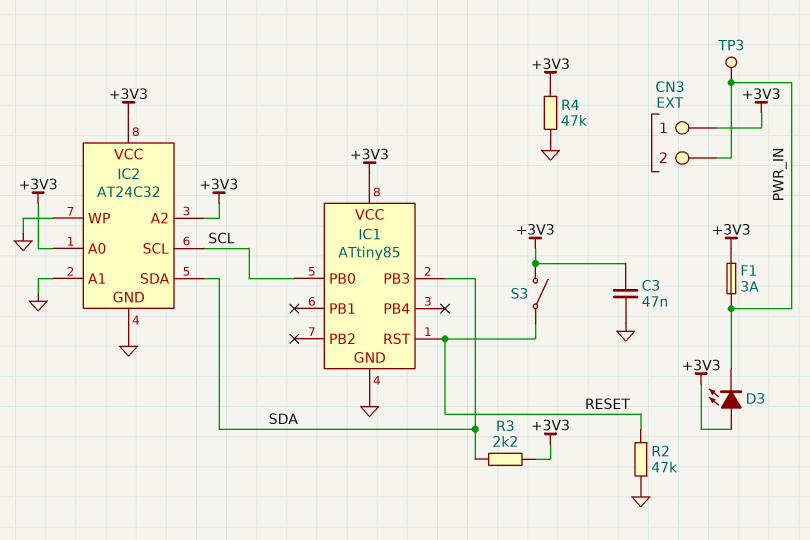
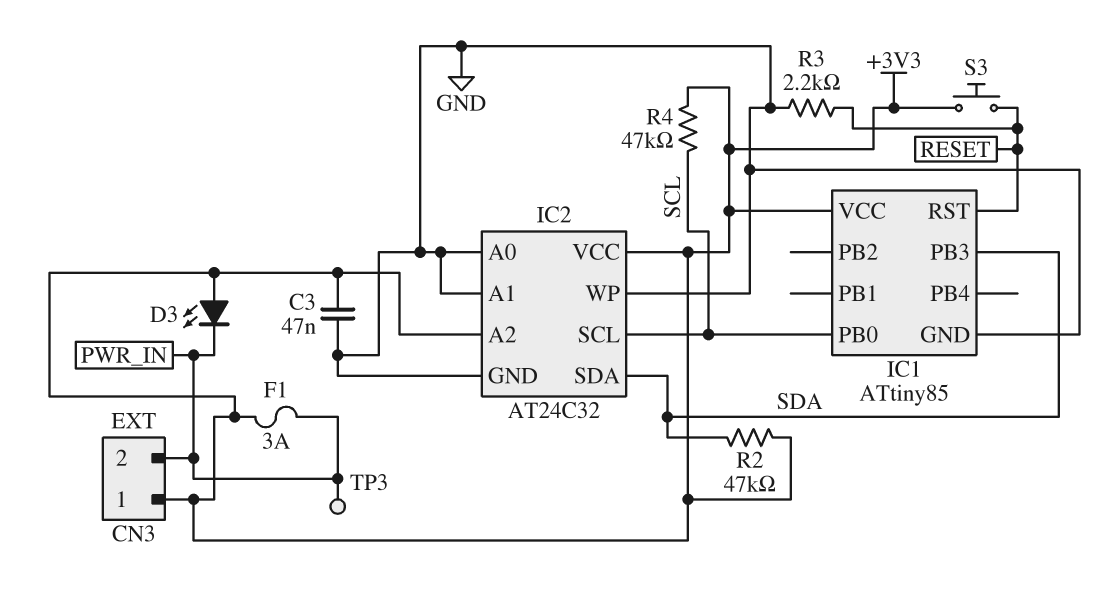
IC2 pin A0: +3V3 -> GND
R2: 47k (GND, RESET) -> 47k (+3V3, SDA)
R3: 2.2k (+3V3, SDA) -> 2.2k (GND, RESET)
R4: 47k (+3V3, GND) -> 47k (+3V3, SCL)
S3: switch (+3V3, RESET) -> button (+3V3, RESET)

